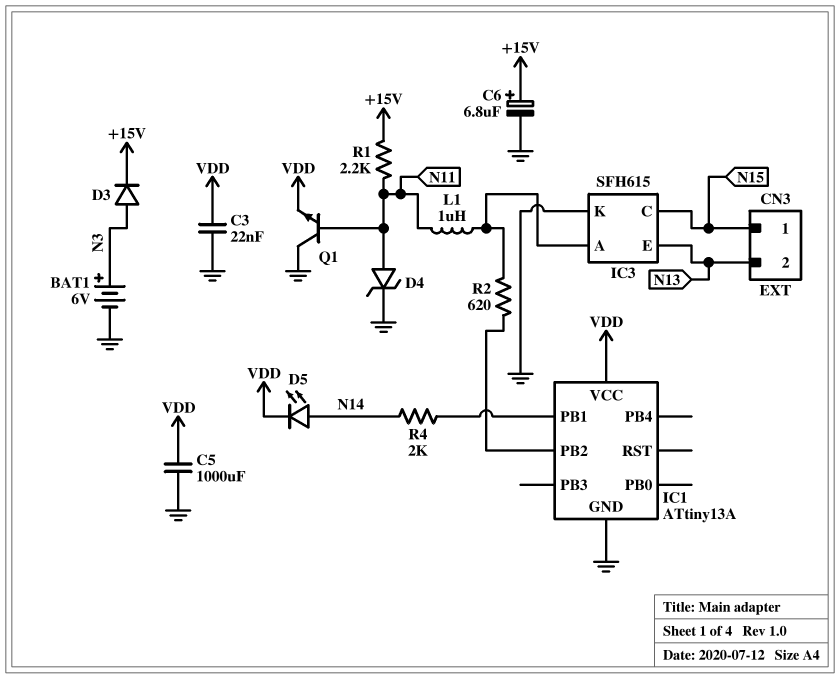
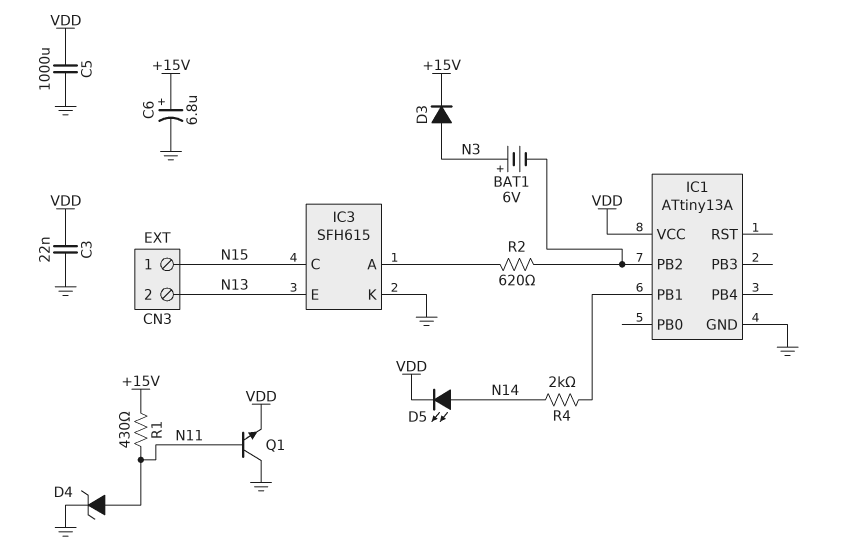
BAT1: 6V (plus N3, minus GND) -> 6V (plus N3, minus IC1/PB2)
L1: 1uH (IC3/A, N11) -> none
R1: 2.2k (+15V, N11) -> 430 (+15V, N11)

